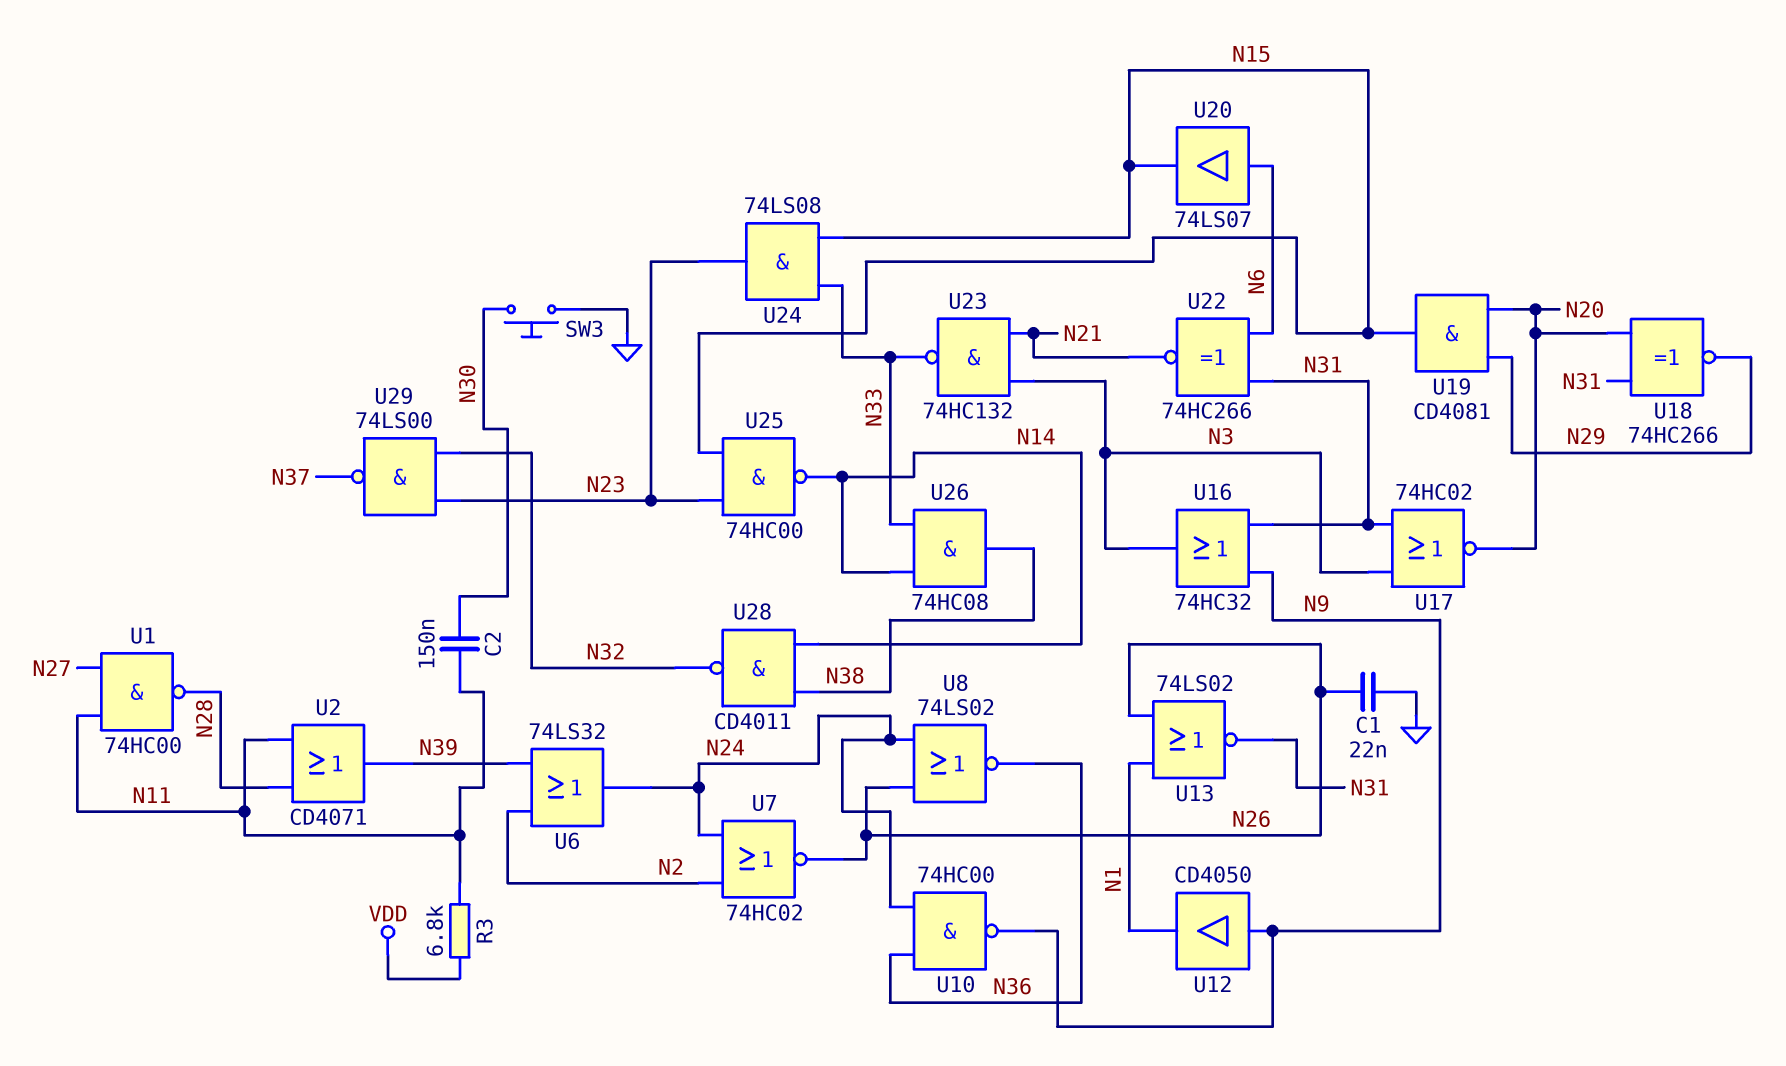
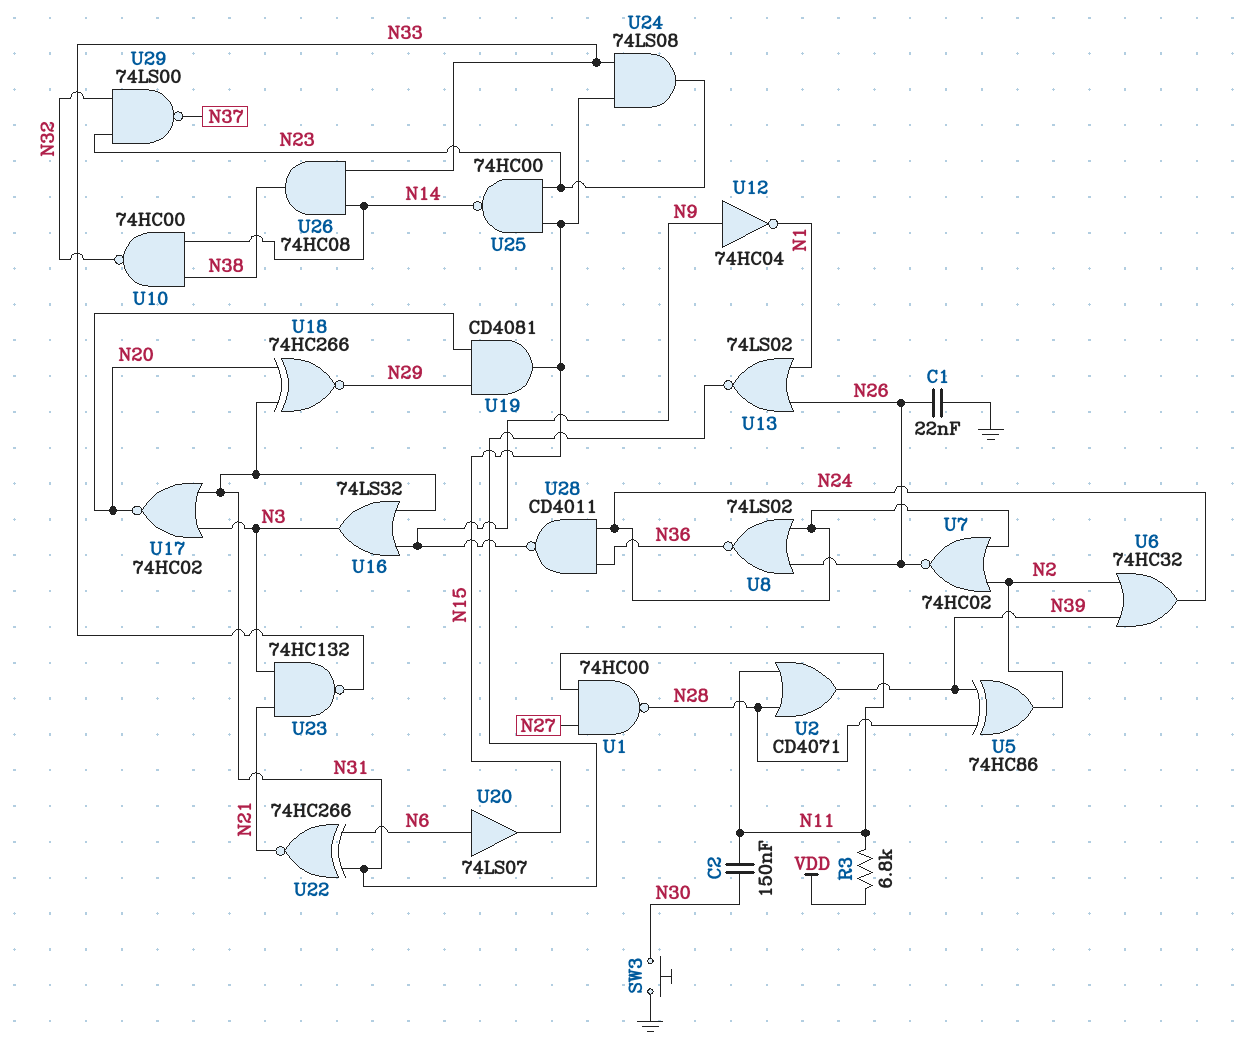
U5: none -> XOR 74HC86 (in N28, in N39, out N2)
U6: OR 74LS32 (in N2, in N39, out N24) -> OR 74HC32 (in N2, in N39, out N24)
U10: NAND 74HC00 (in N24, in N36, out N9) -> NAND 74HC00 (in N14, in N38, out N32)
U12: buffer CD4050 (in N9, out N1) -> NOT 74HC04 (in N9, out N1)
U16: OR 74HC32 (in N9, in N31, out N3) -> OR 74LS32 (in N9, in N31, out N3)
U28: NAND CD4011 (in N14, in N38, out N32) -> NAND CD4011 (in N24, in N36, out N9)

